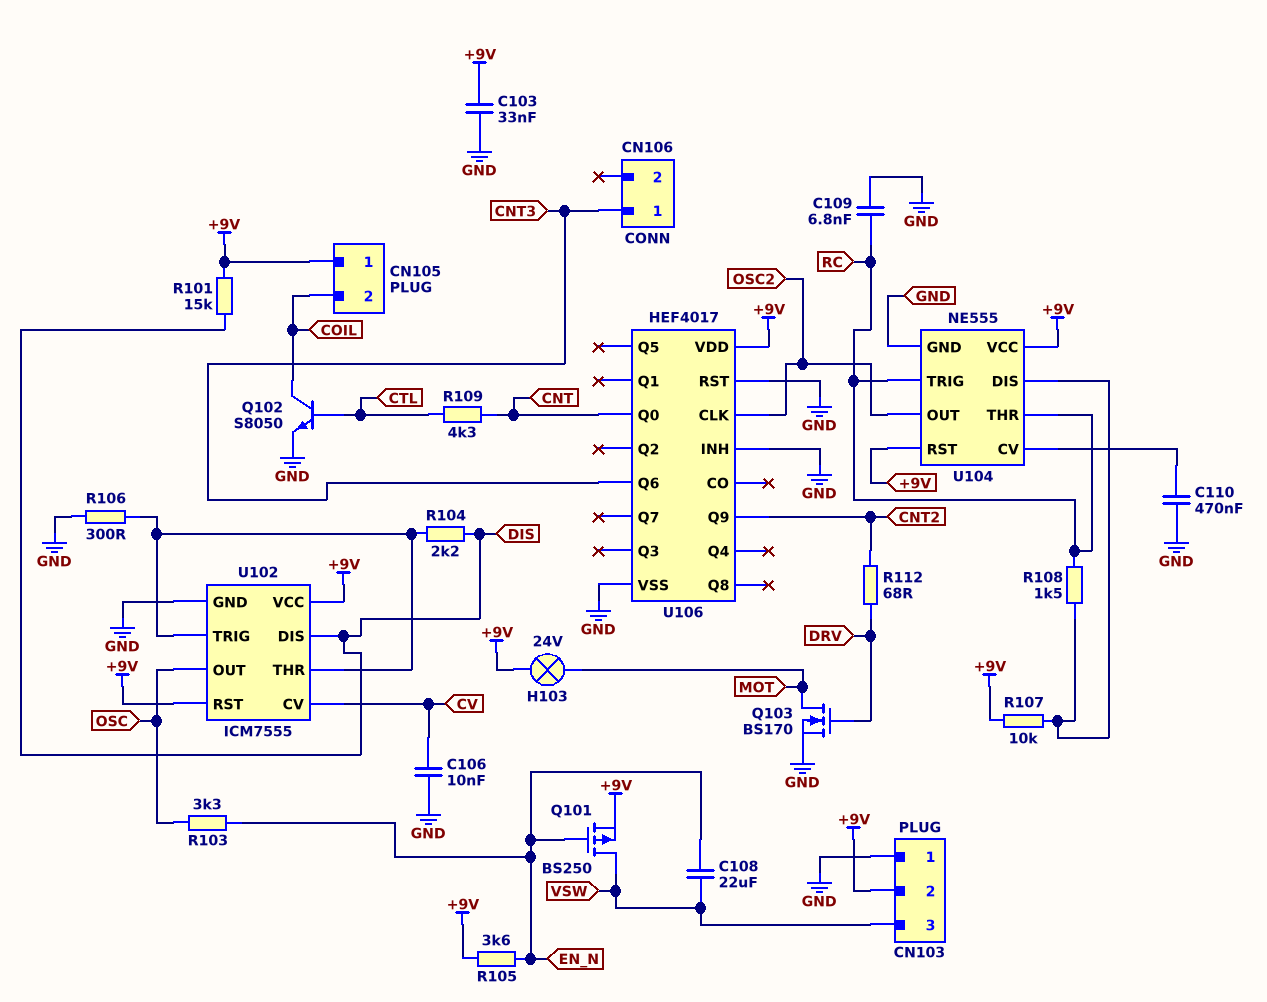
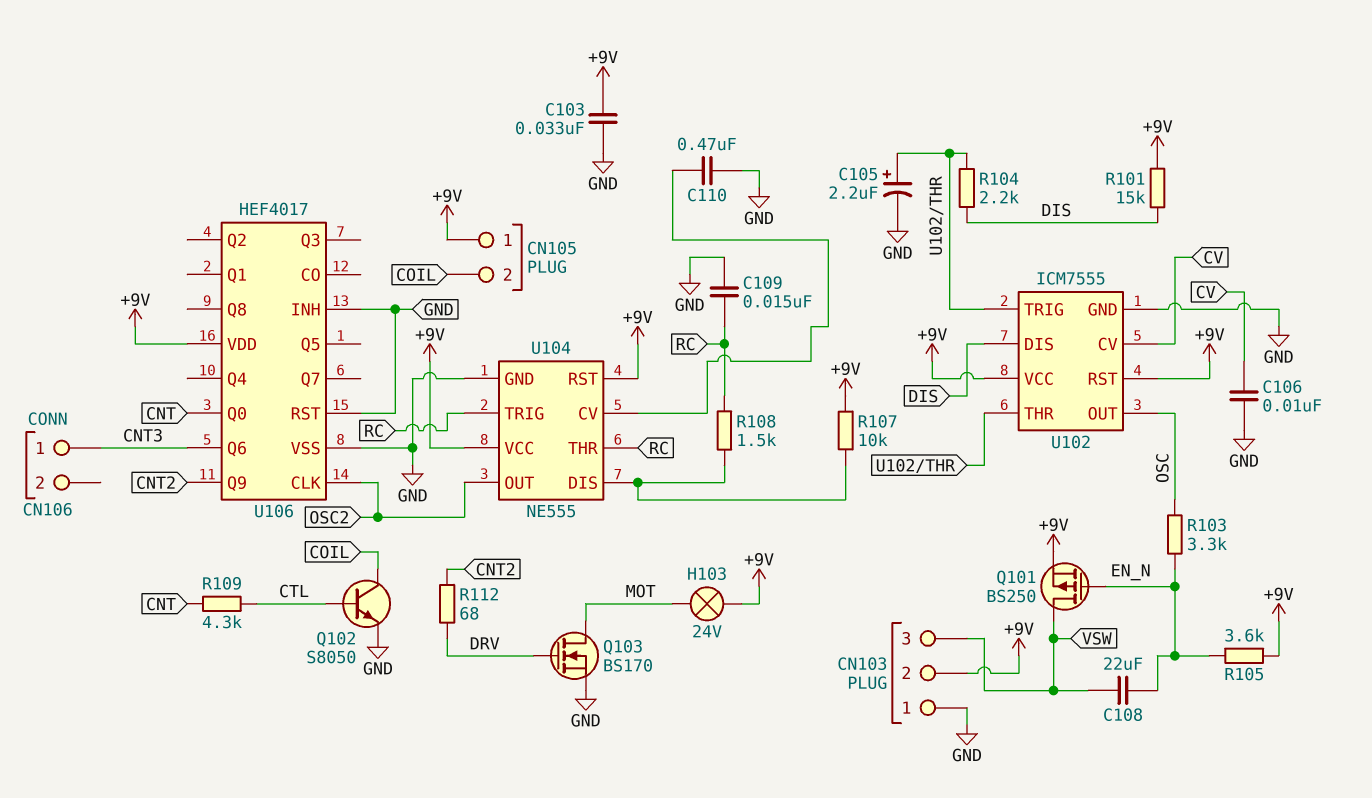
C105: none -> 2.2uF (plus U102/THR, minus GND)
C109: 6.8nF (GND, RC) -> 15nF (GND, RC)
R106: 300 (GND, U102/THR) -> none

